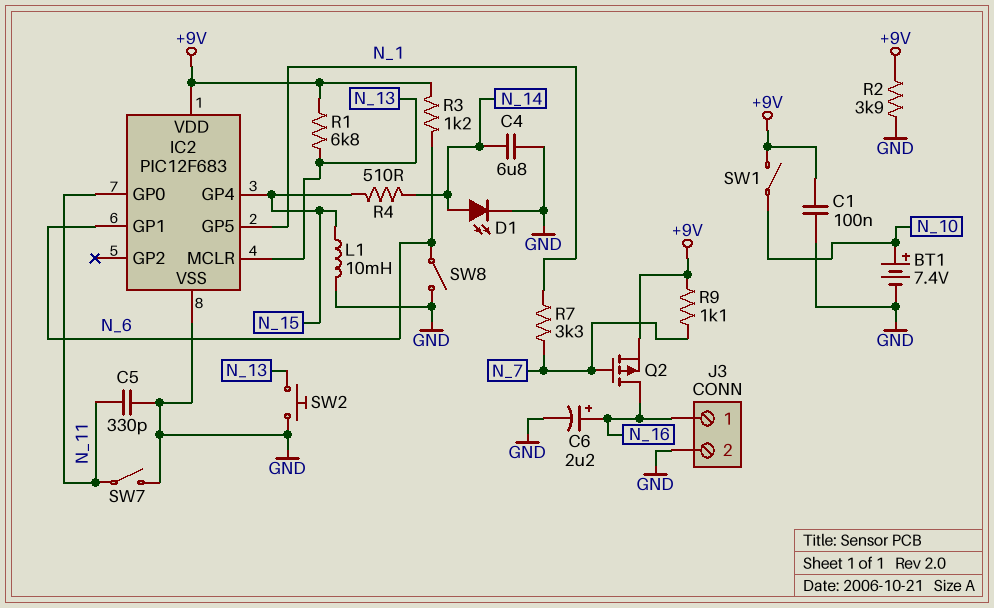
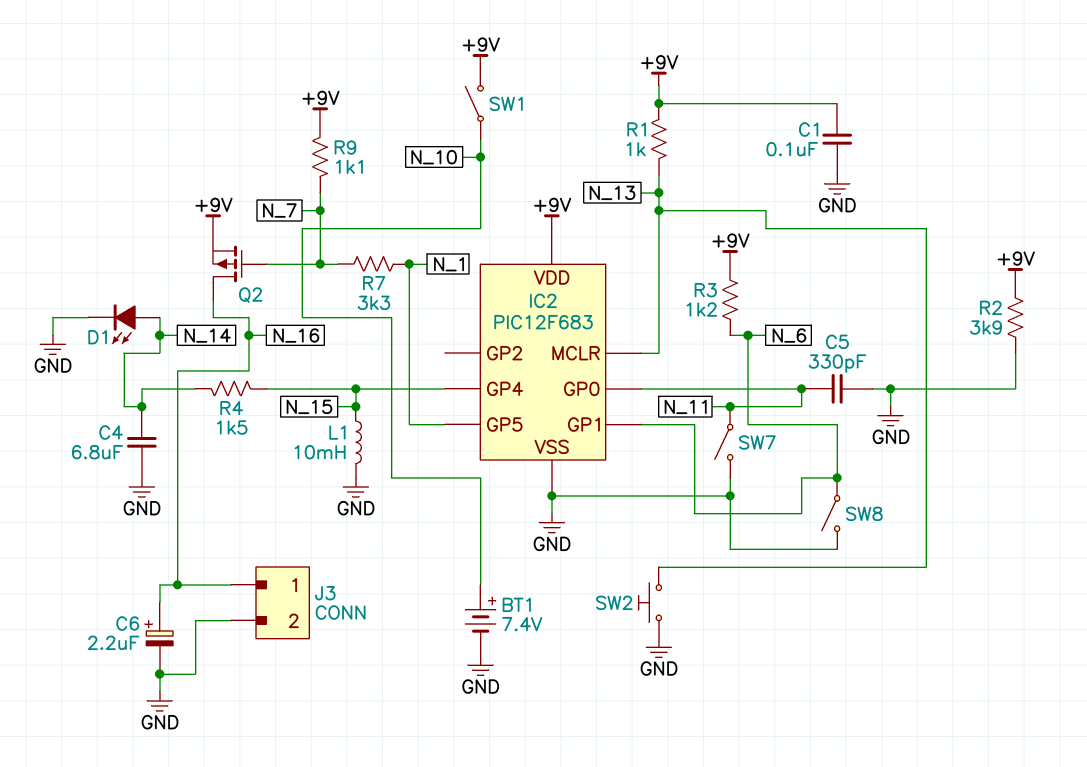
R1: 6.8k (+9V, N_13) -> 1k (+9V, N_13)
R4: 510 (N_14, N_15) -> 1.5k (N_14, N_15)

